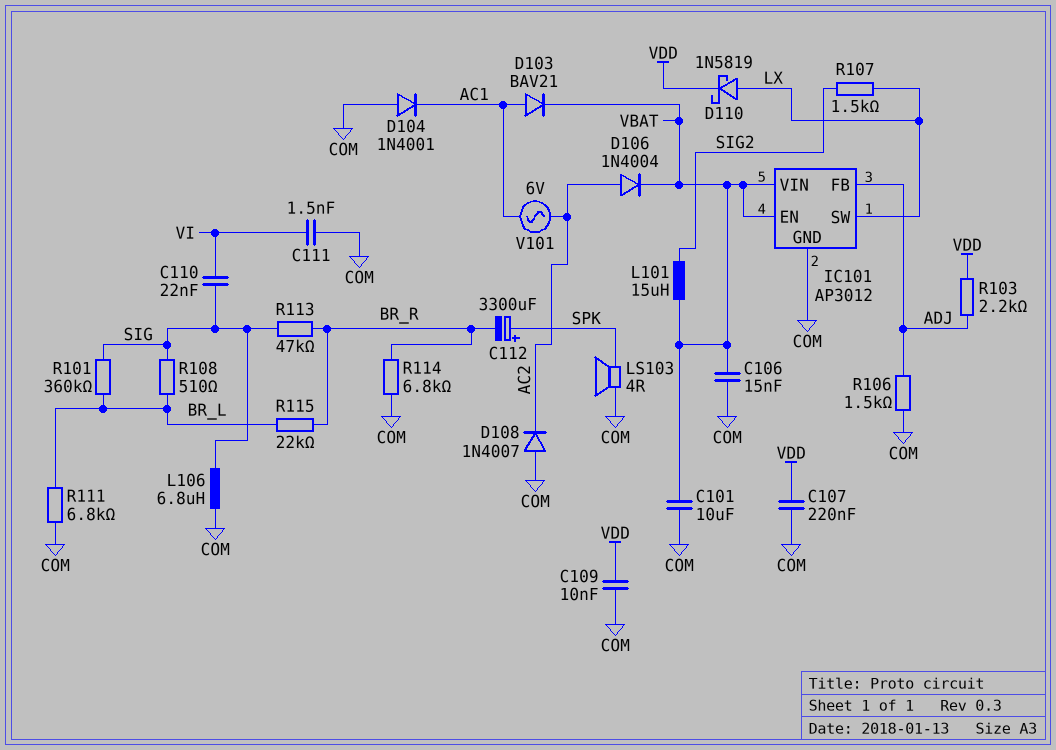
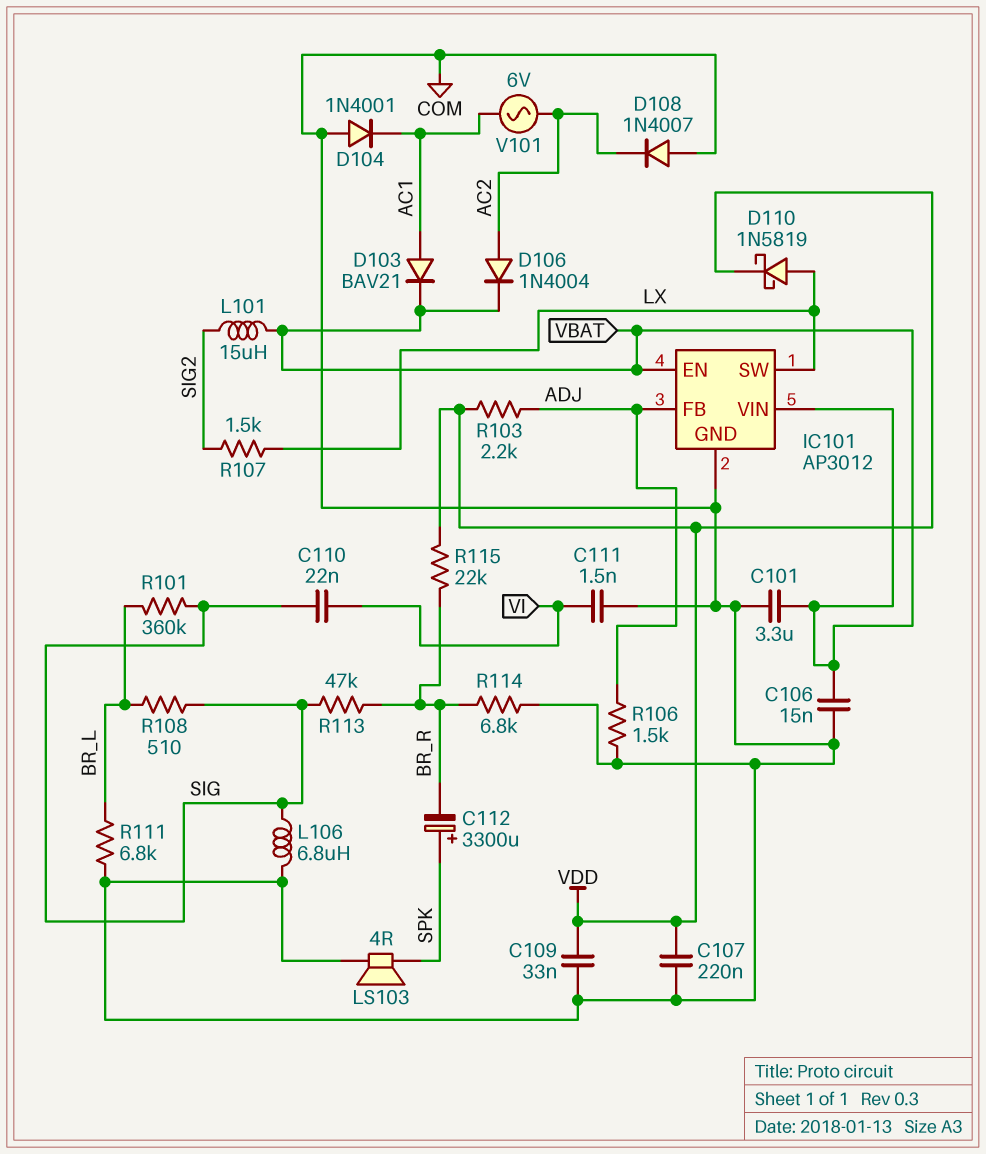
C101: 10uF (COM, VBAT) -> 3.3uF (COM, VBAT)
C109: 10nF (COM, VDD) -> 33nF (COM, VDD)
R115: 22k (BR_L, BR_R) -> 22k (BR_R, VDD)

